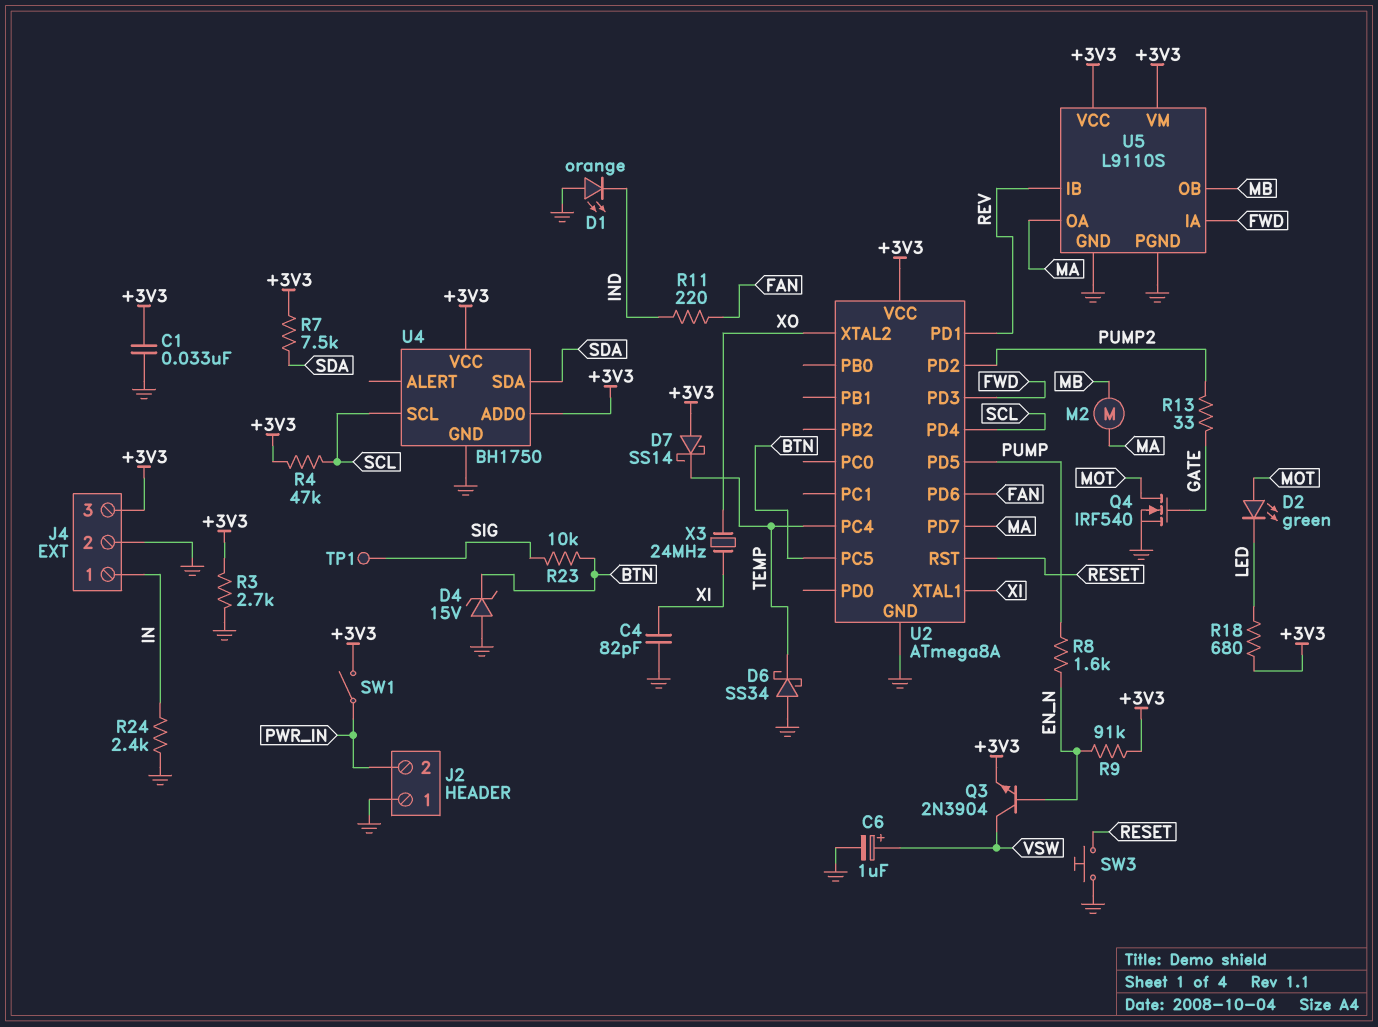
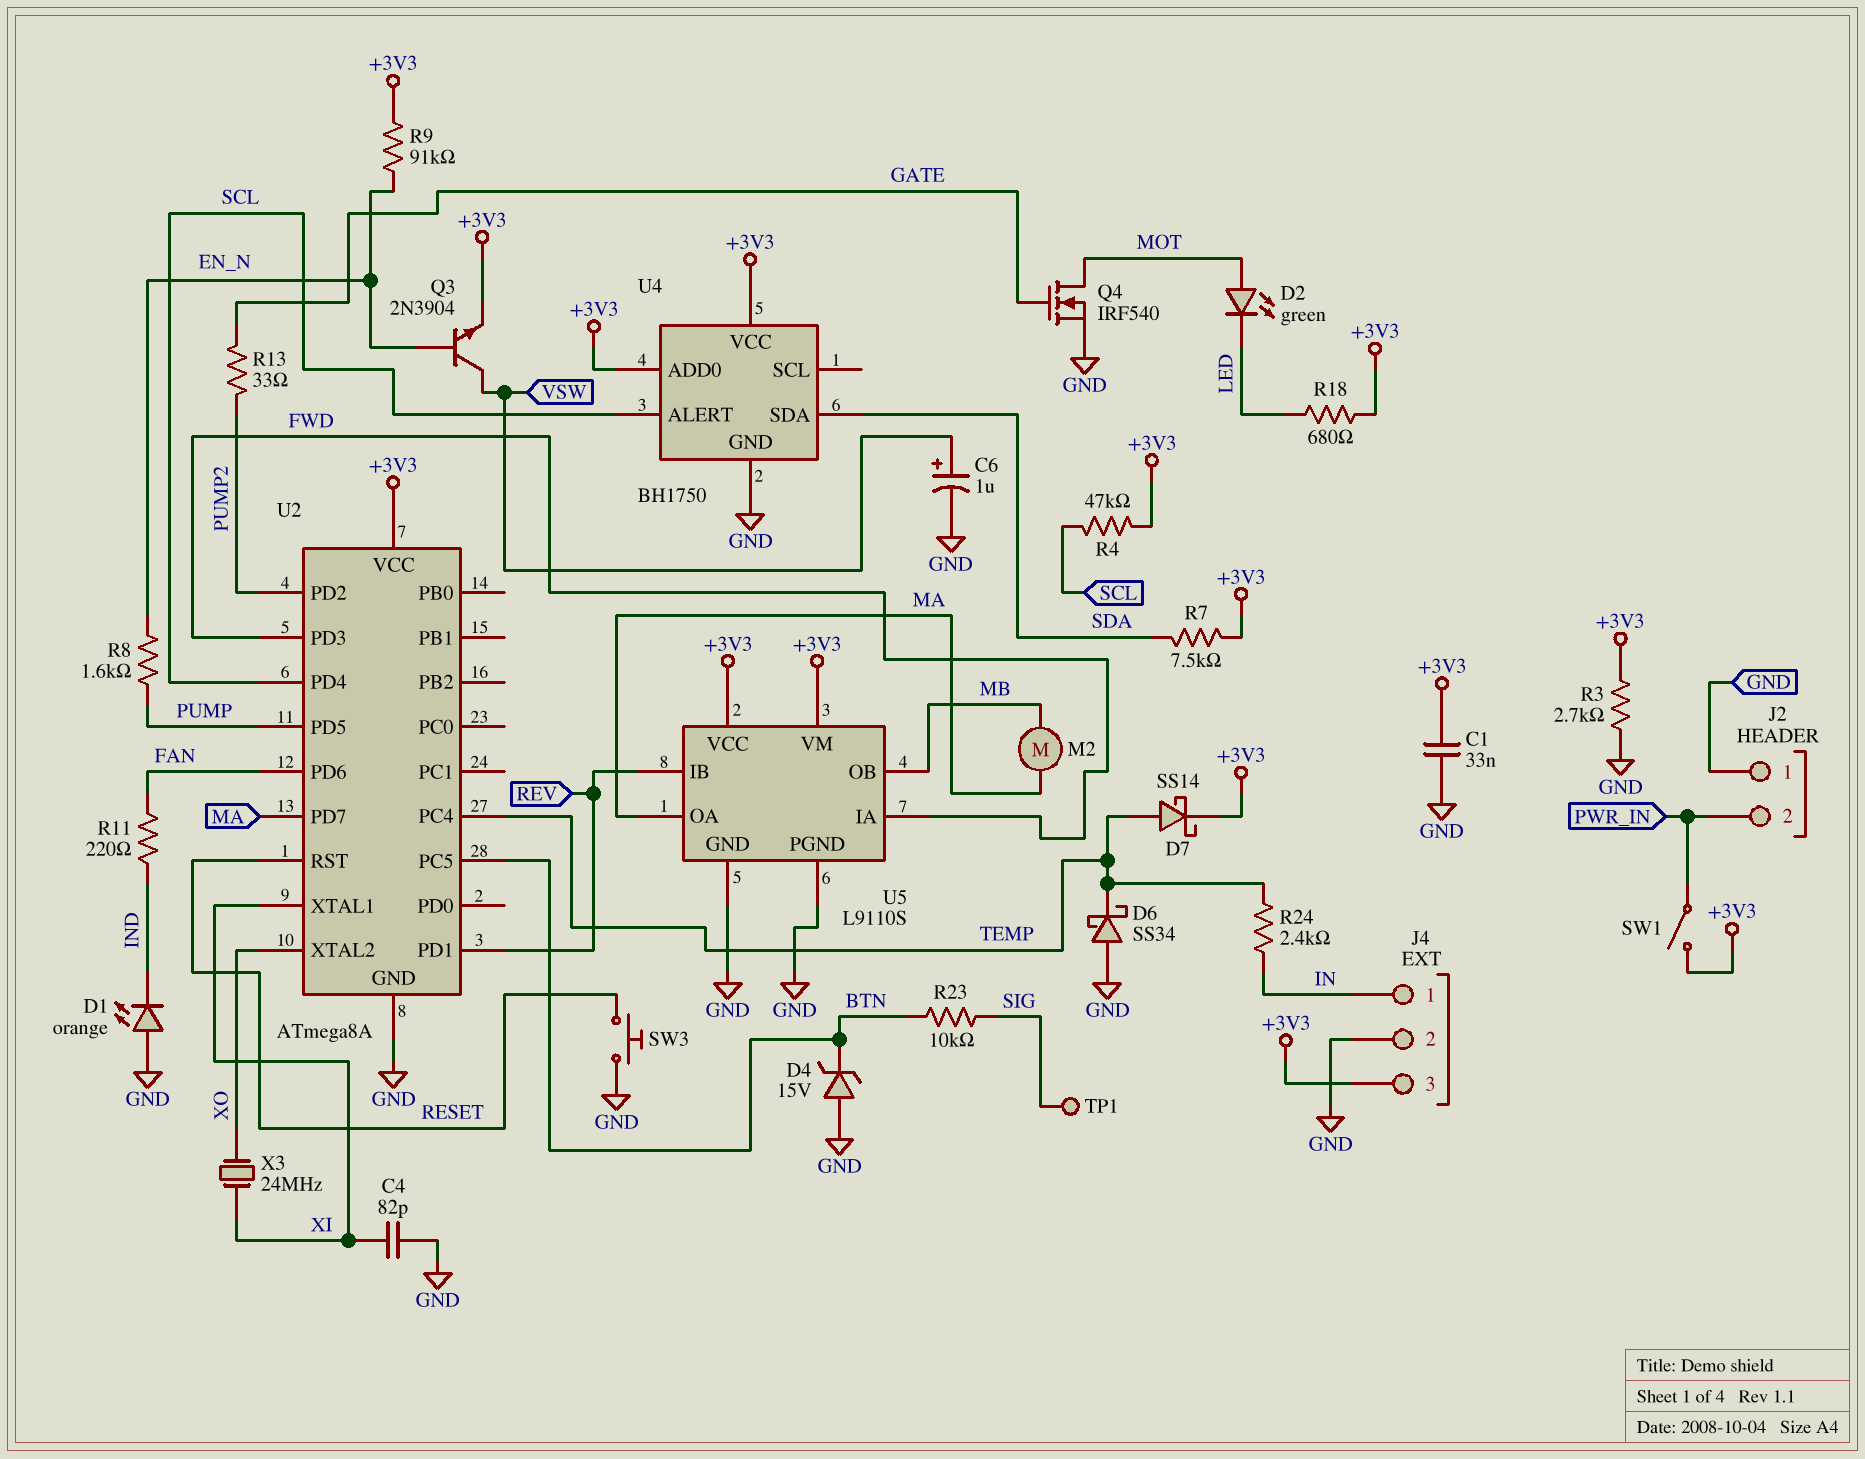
D7: schottky SS14 (A +3V3, K TEMP) -> schottky SS14 (A TEMP, K +3V3)
R24: 2.4k (GND, IN) -> 2.4k (IN, TEMP)
U4 pin ALERT: none -> SCL
U4 pin SCL: SCL -> none

